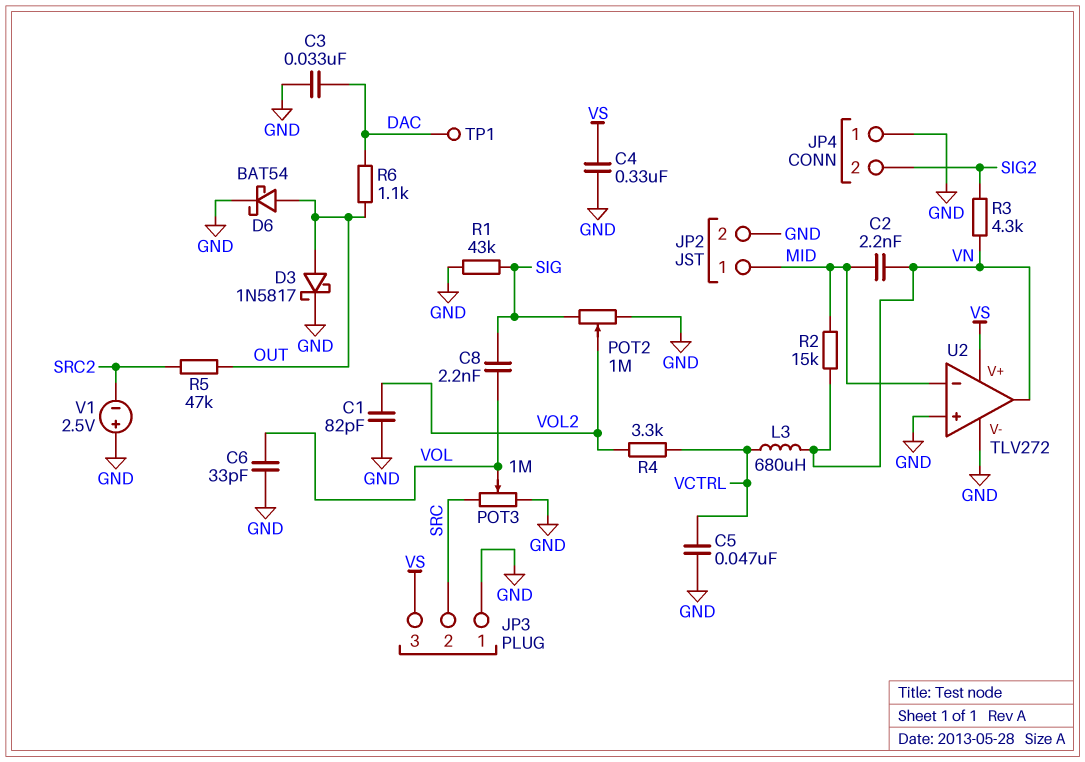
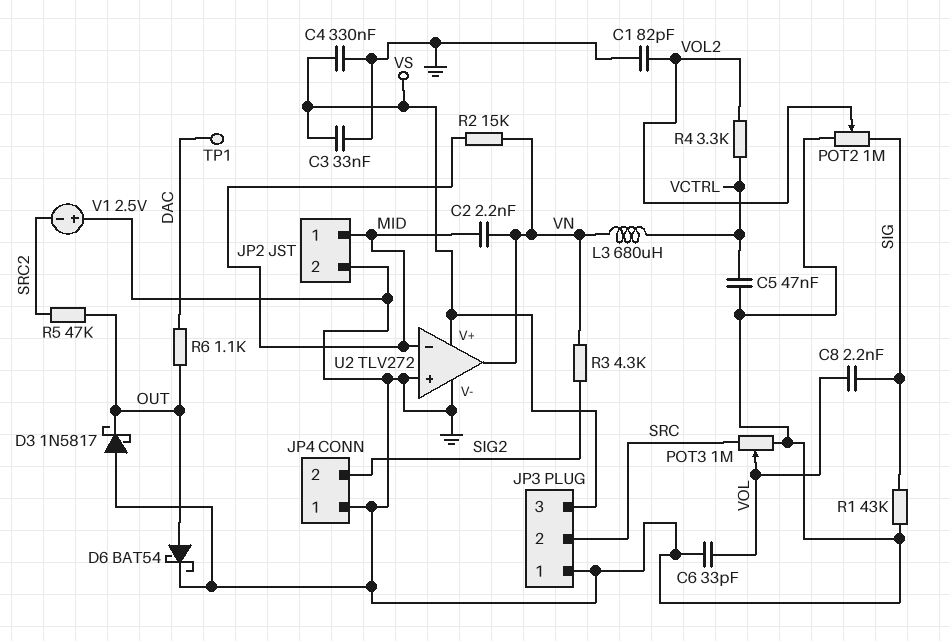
C3: 33nF (DAC, GND) -> 33nF (GND, VS)
D3: schottky 1N5817 (A OUT, K GND) -> schottky 1N5817 (A GND, K OUT)

